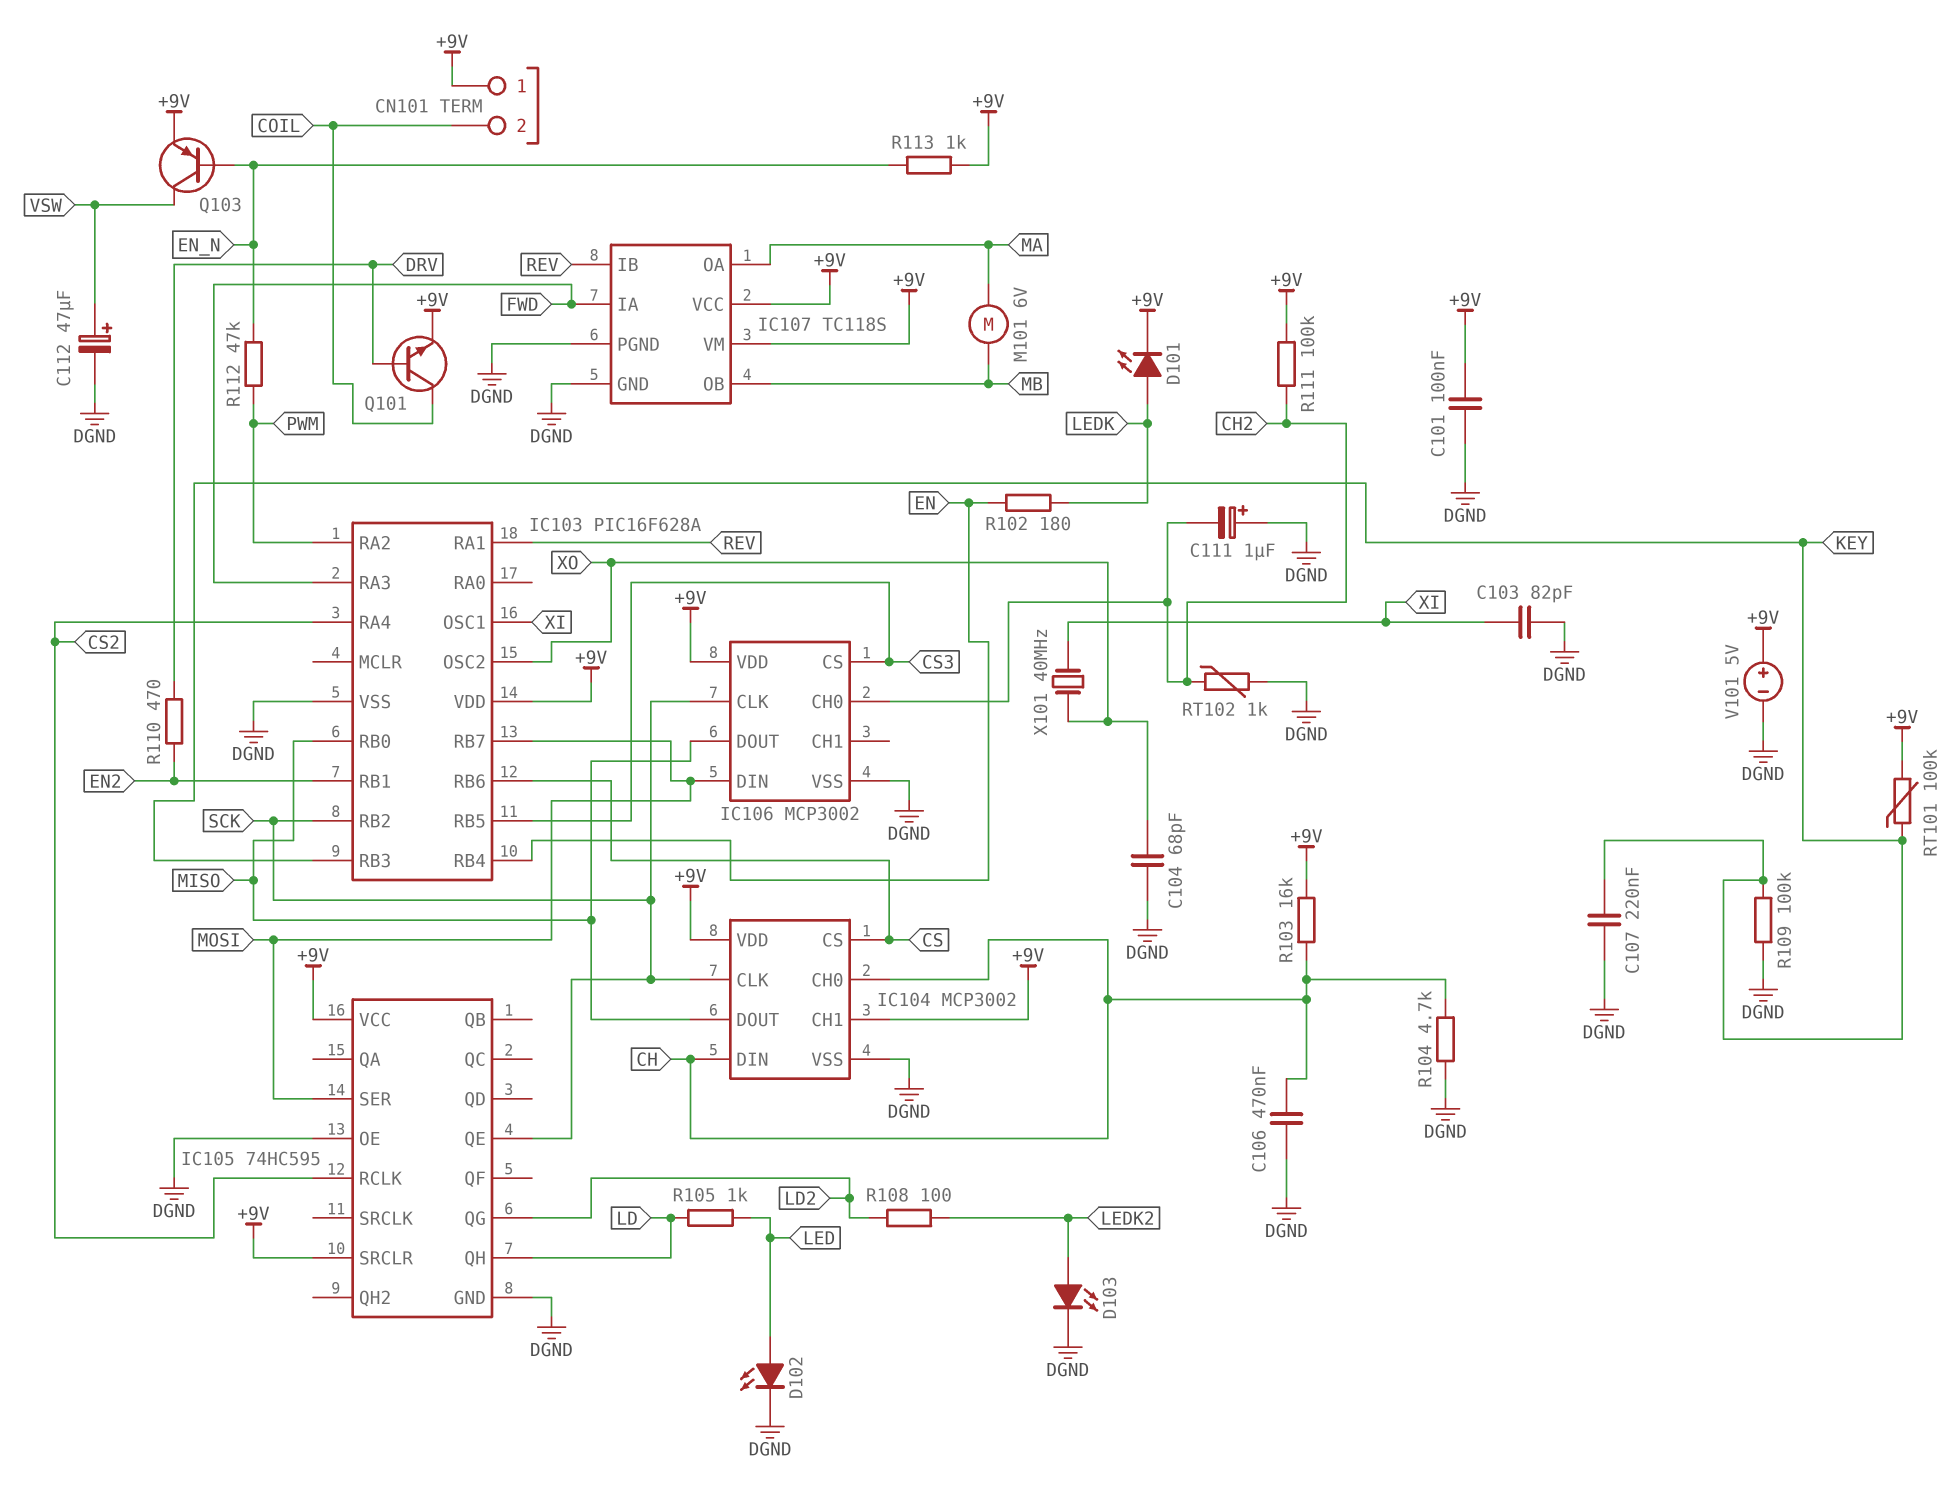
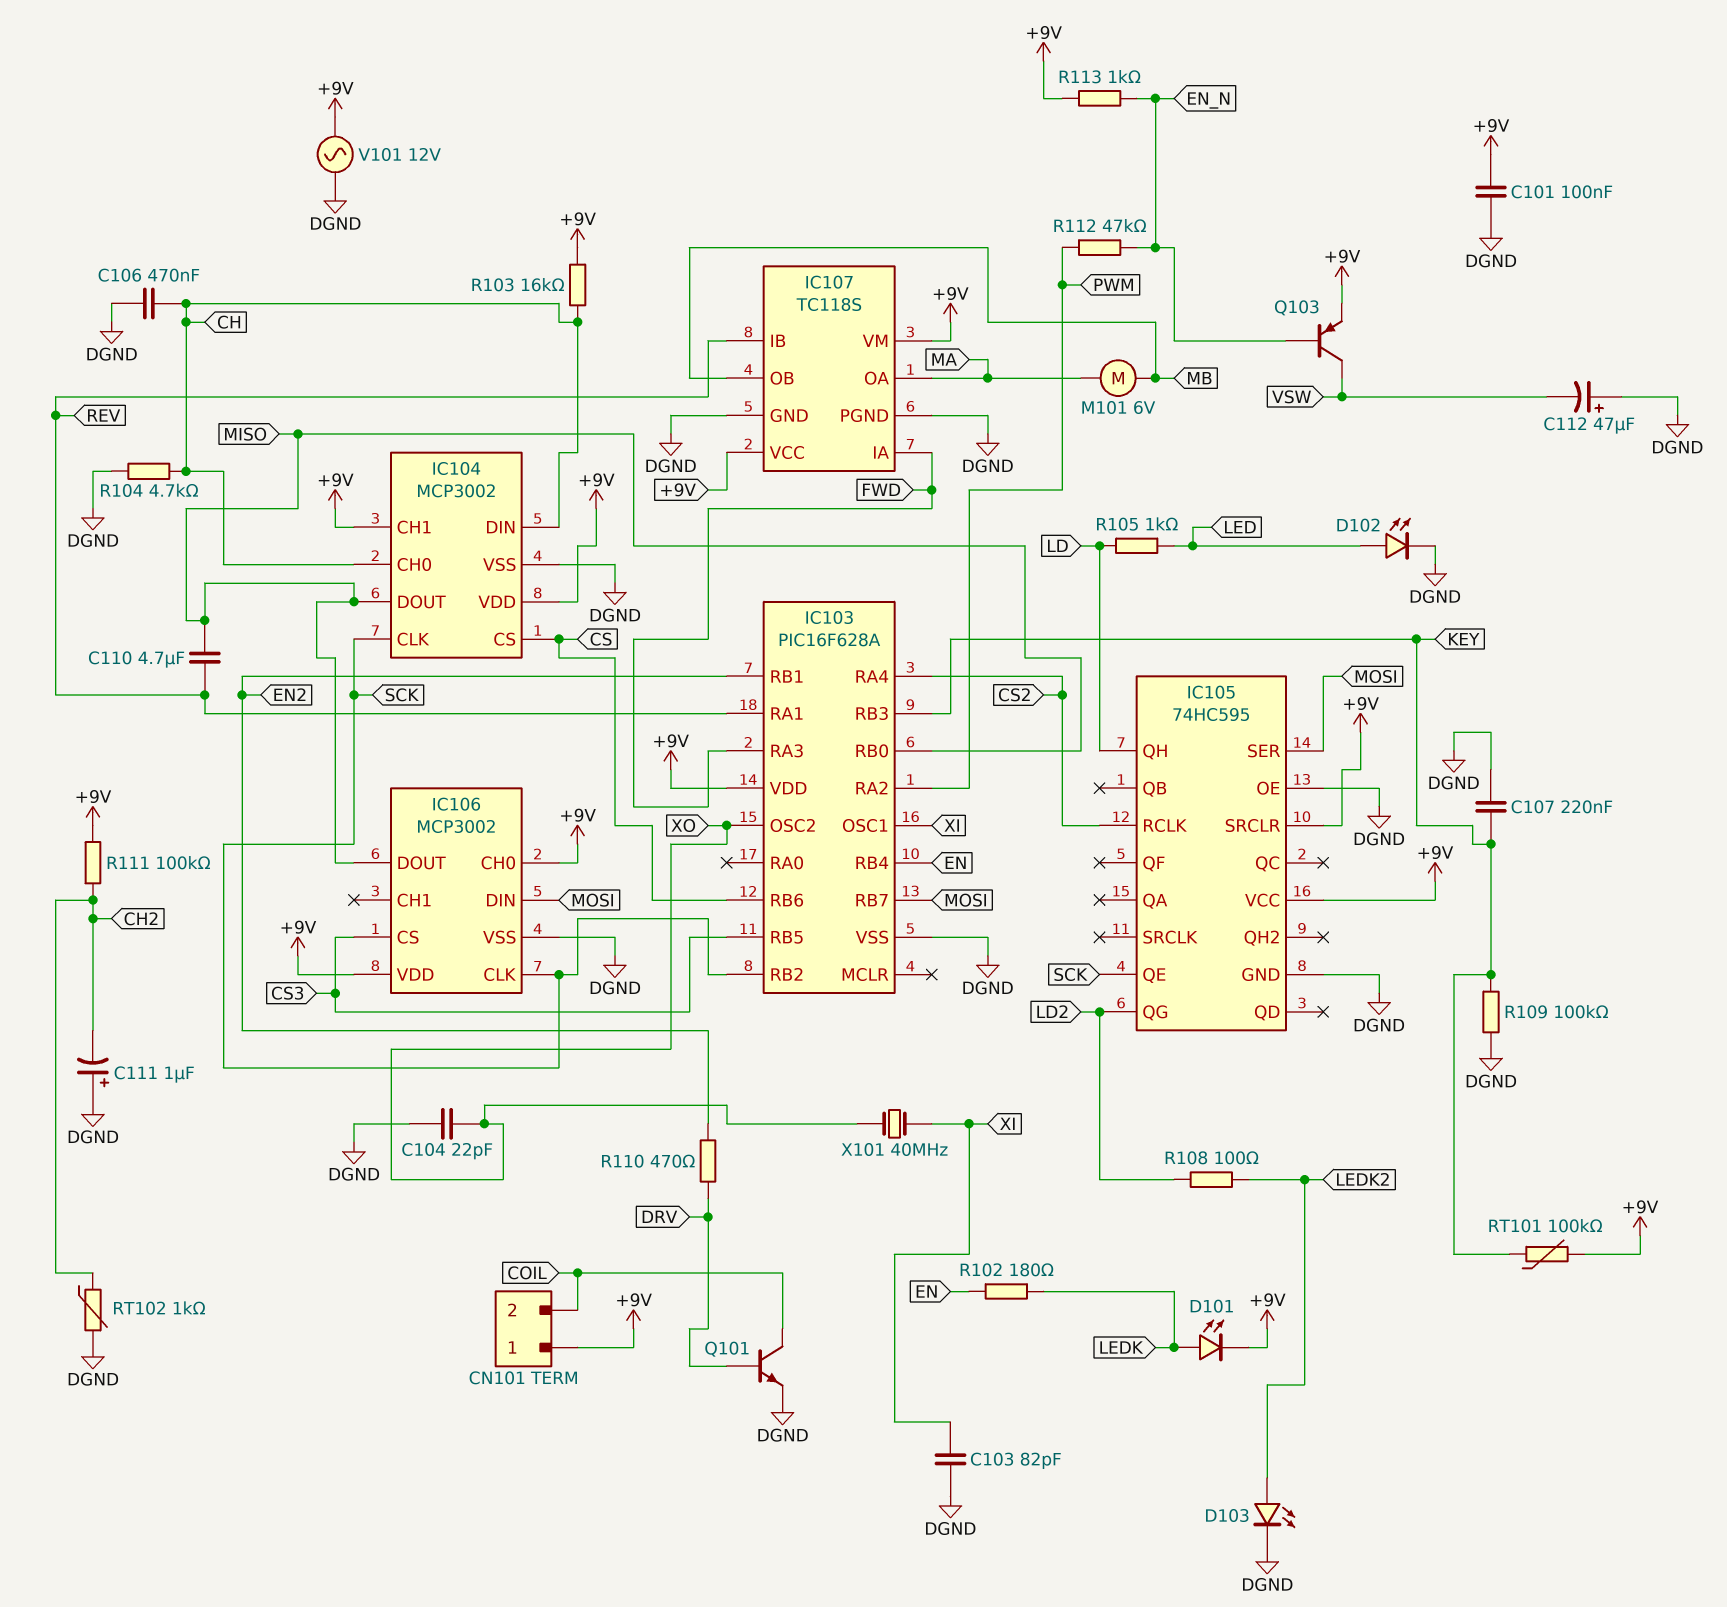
C104: 68pF (DGND, XO) -> 22pF (DGND, XO)
C110: none -> 4.7uF (MISO, REV)
C112: 47uF (plus VSW, minus DGND) -> 47uF (plus DGND, minus VSW)
IC106 pin CH0: CH2 -> +9V
Q101: NPN (B DRV, C COIL, E +9V) -> NPN (B DRV, C COIL, E DGND)
V101: 5V (plus +9V, minus DGND) -> AC 12V (+9V, DGND)

